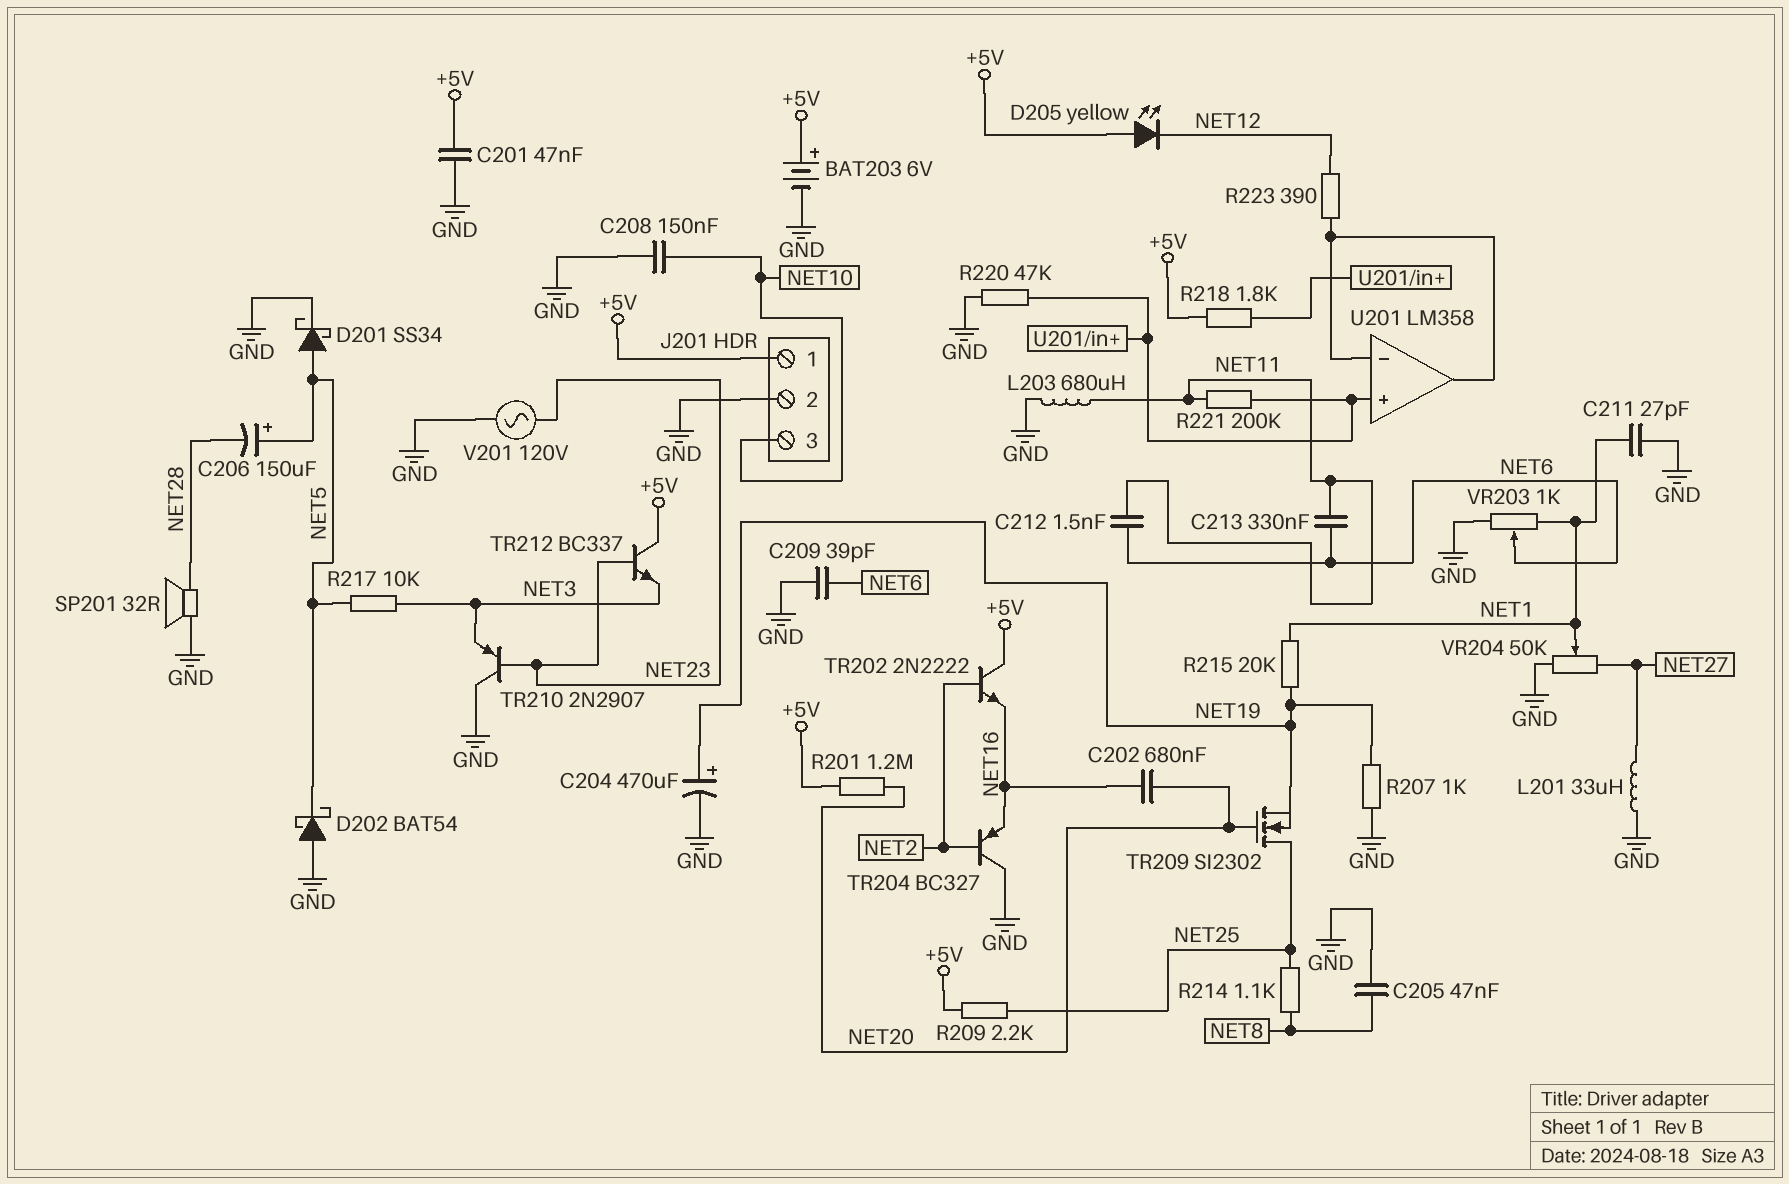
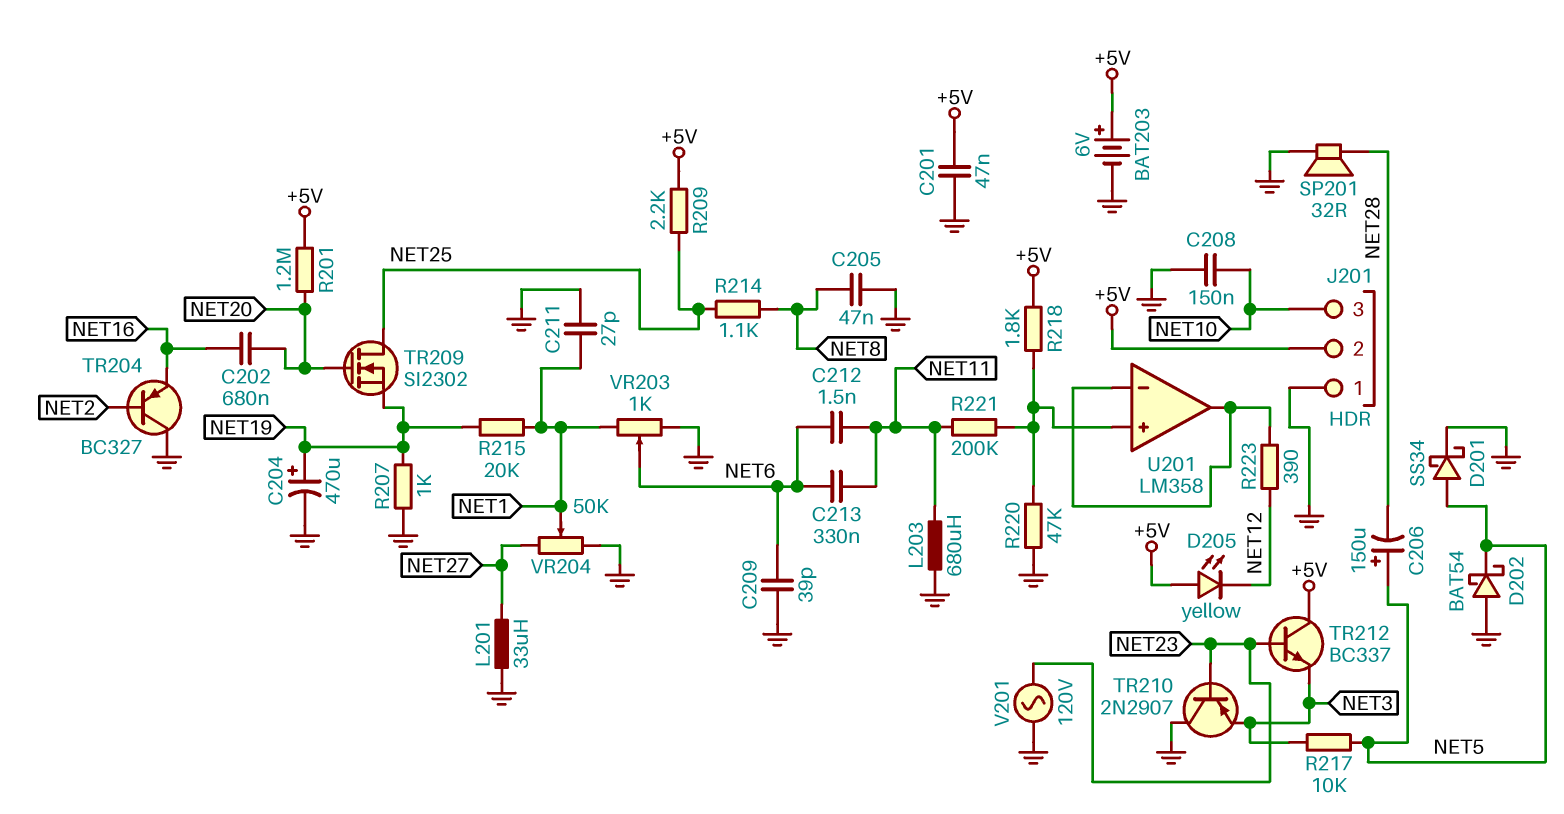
J201 pin 1: +5V -> GND
J201 pin 2: GND -> +5V
TR202: NPN 2N2222 (B NET2, C +5V, E NET16) -> none

